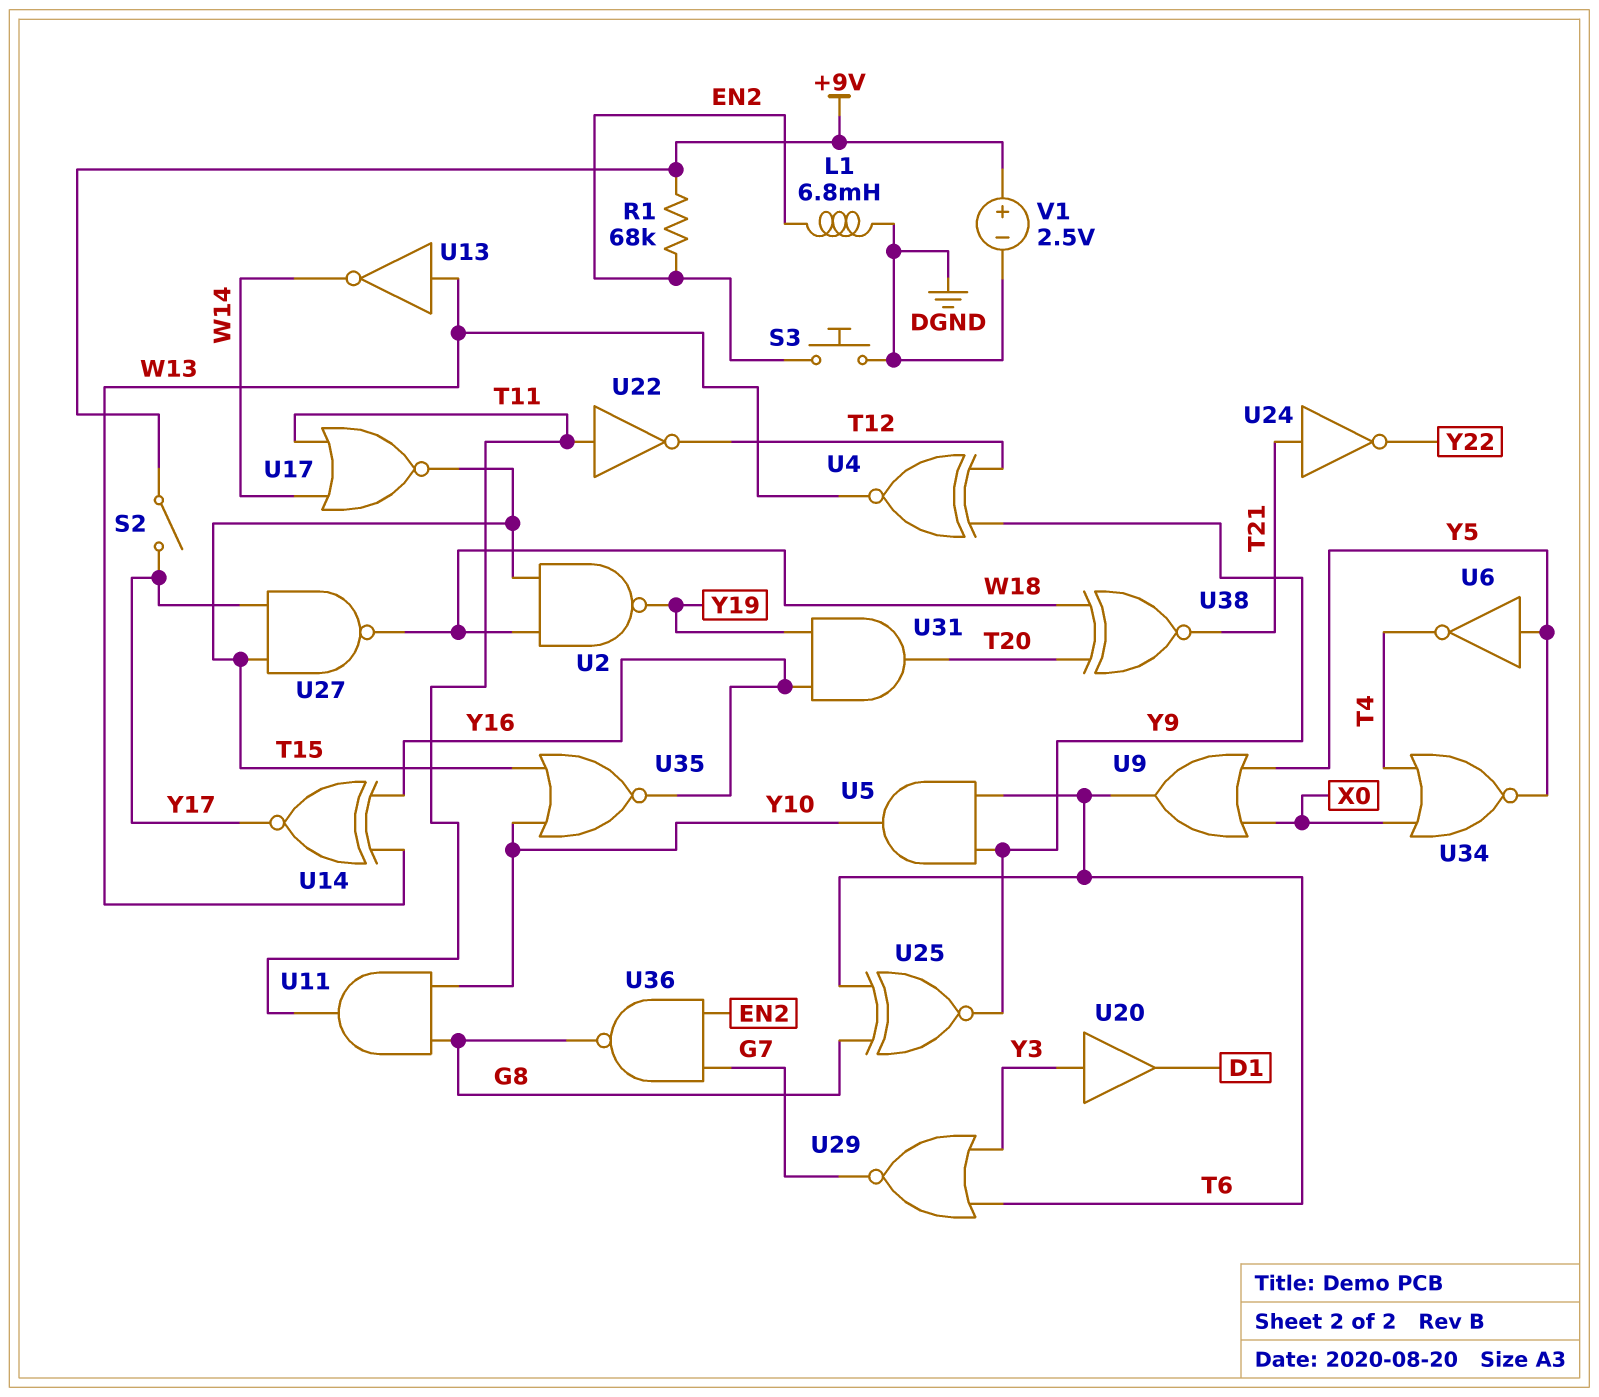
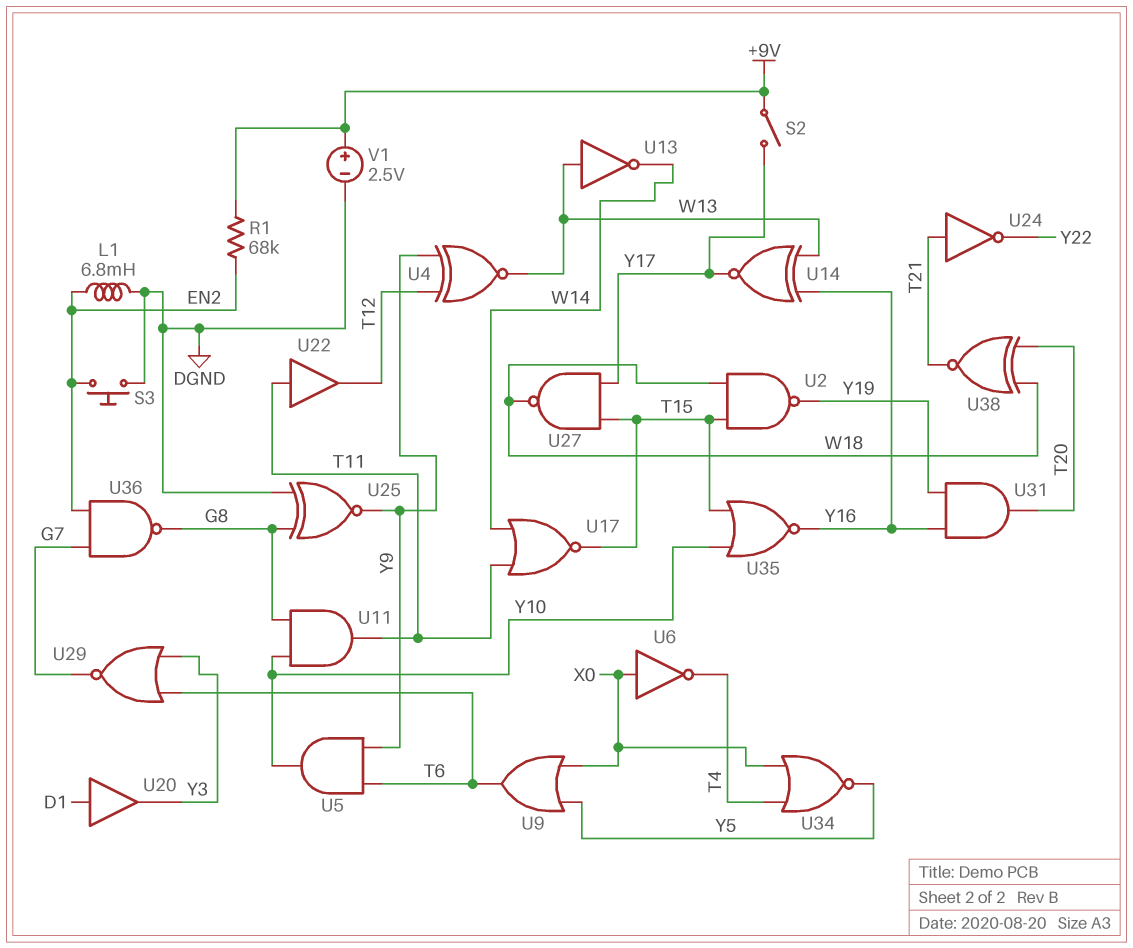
U6: NOT (in Y5, out T4) -> NOT (in X0, out T4)
U20: buffer (in Y3, out D1) -> buffer (in D1, out Y3)
U22: NOT (in T11, out T12) -> buffer (in T11, out T12)
U25: XNOR (in G8, in T6, out Y9) -> XNOR (in DGND, in G8, out Y9)

